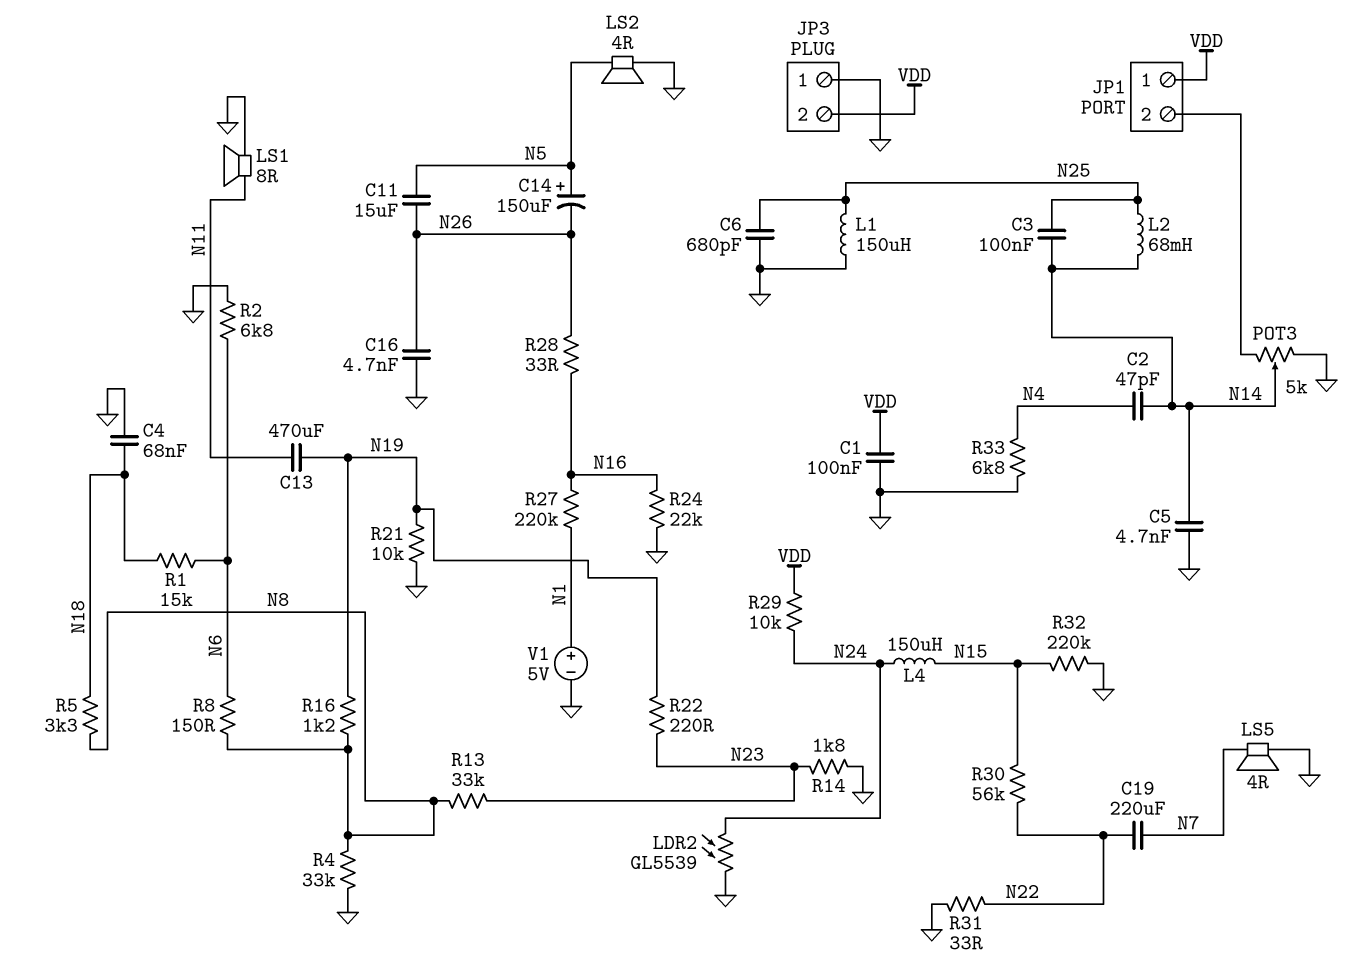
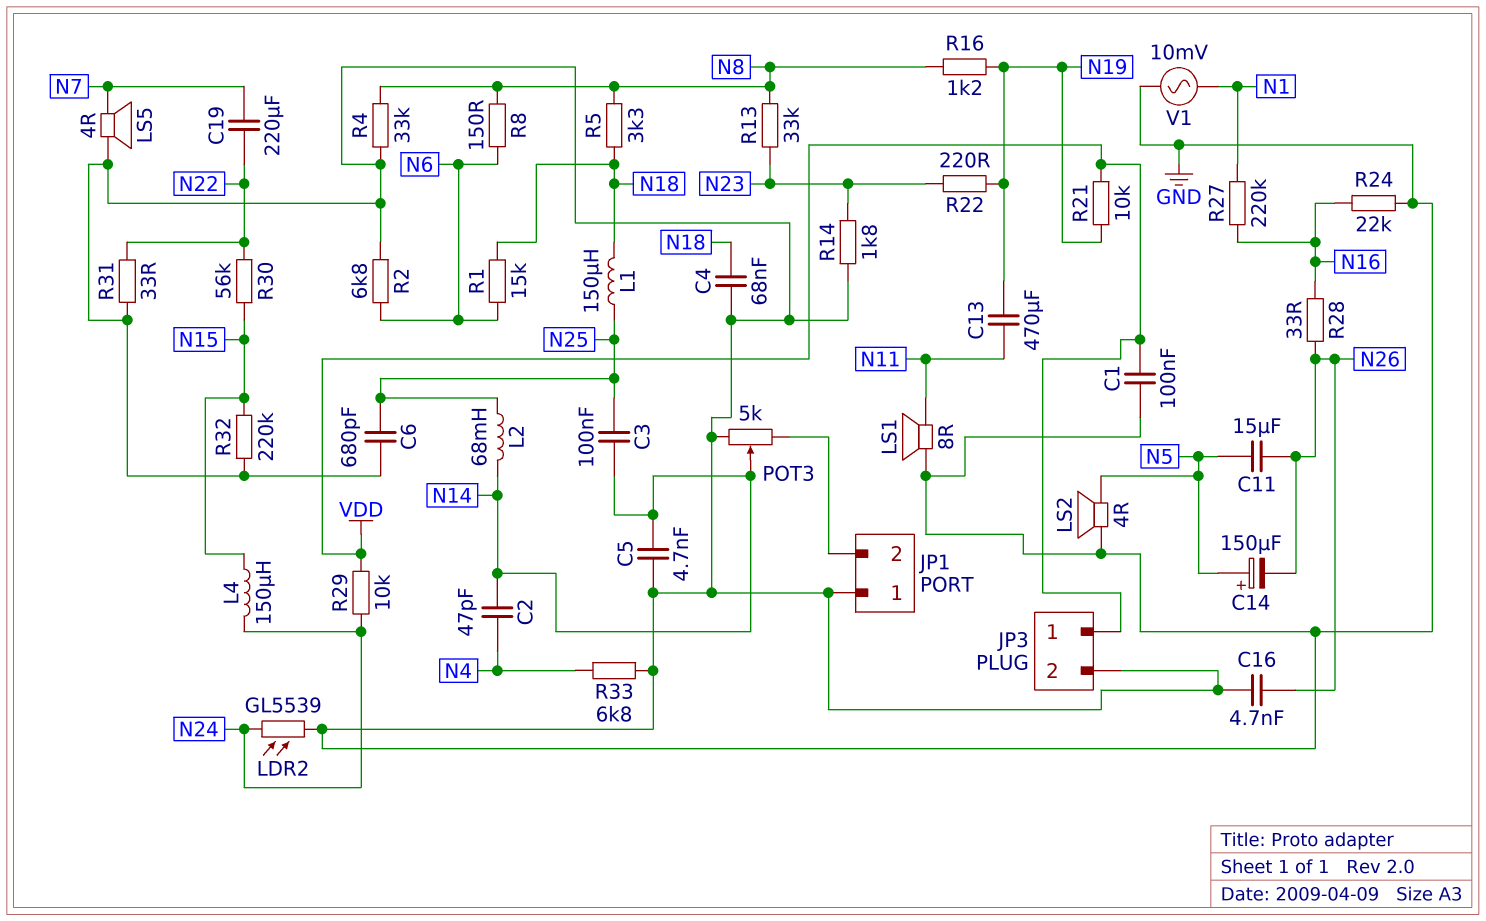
JP1 pin 1: VDD -> GND
JP3 pin 1: GND -> VDD
JP3 pin 2: VDD -> GND
L1: 150uH (GND, N25) -> 150uH (N18, N25)
R21: 10k (GND, N19) -> 10k (N19, VDD)
V1: 5V (plus N1, minus GND) -> AC 10mV (GND, N1)

